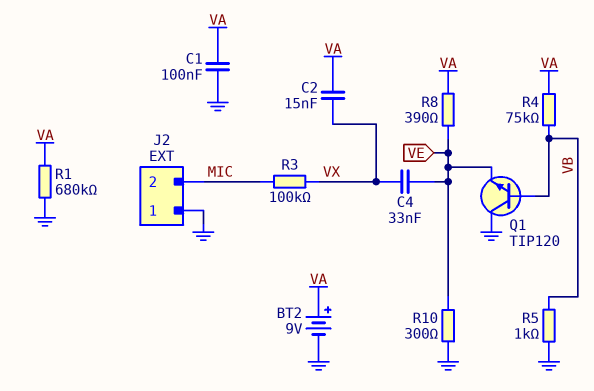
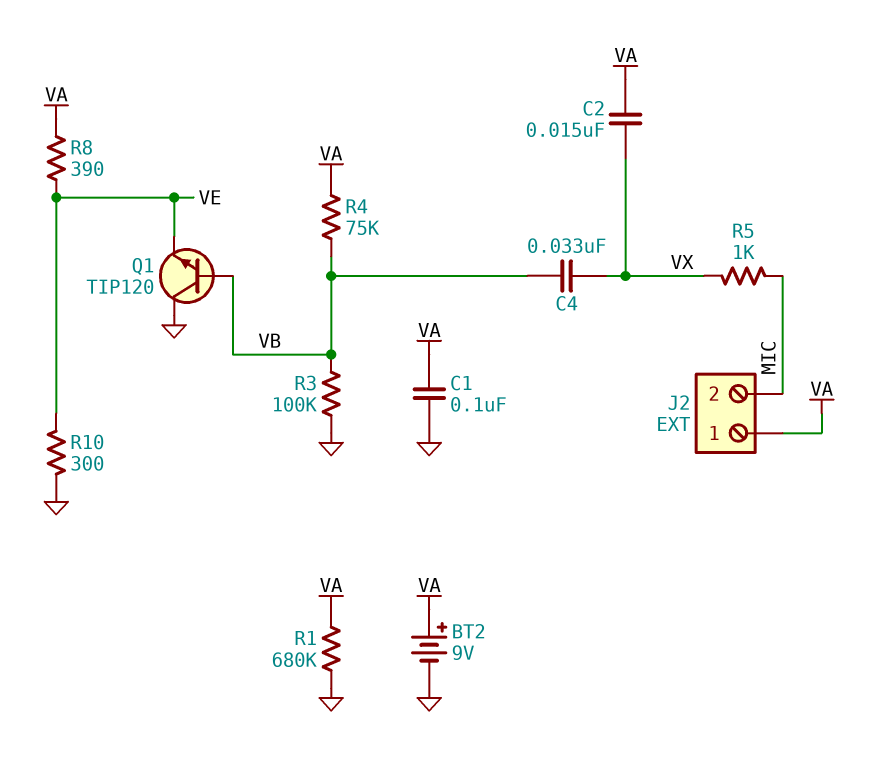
C4: 33nF (VE, VX) -> 33nF (VB, VX)
J2 pin 1: GND -> VA
R3: 100k (MIC, VX) -> 100k (GND, VB)
R5: 1k (GND, VB) -> 1k (MIC, VX)

